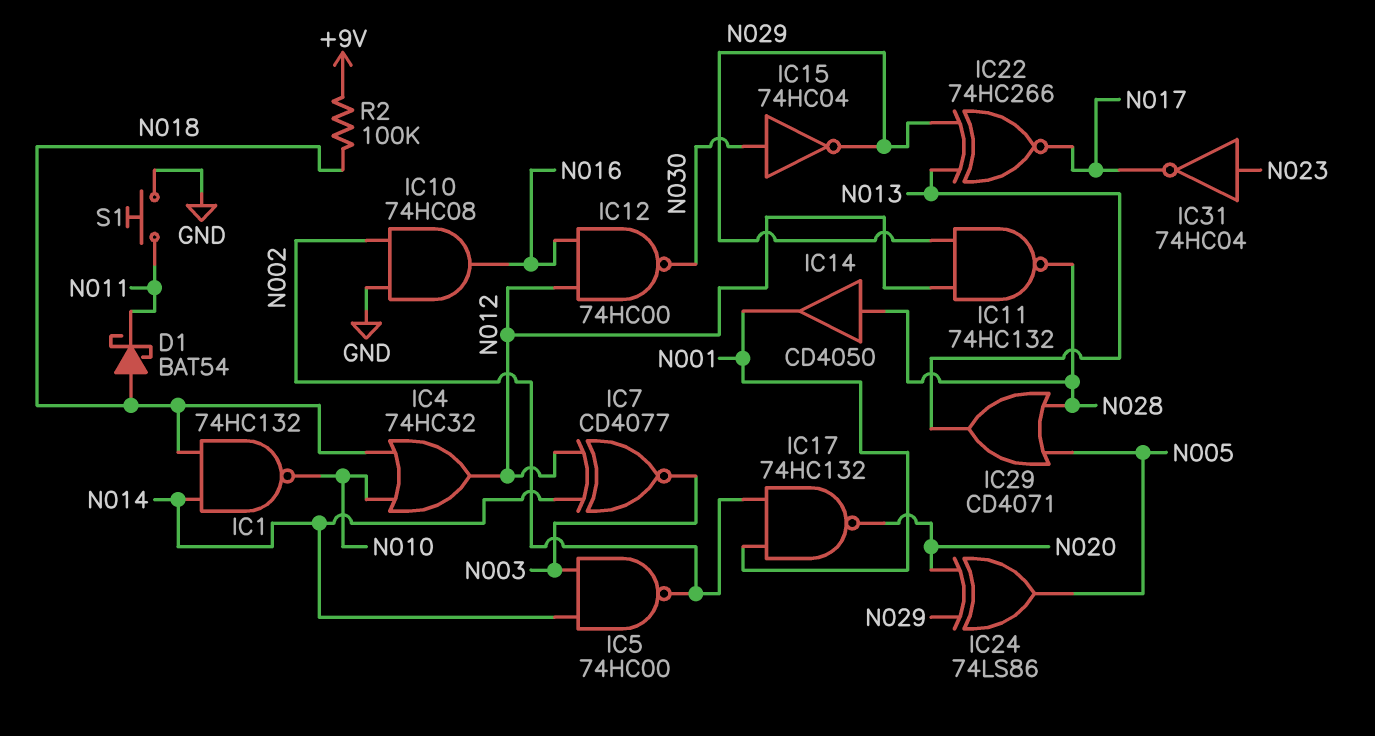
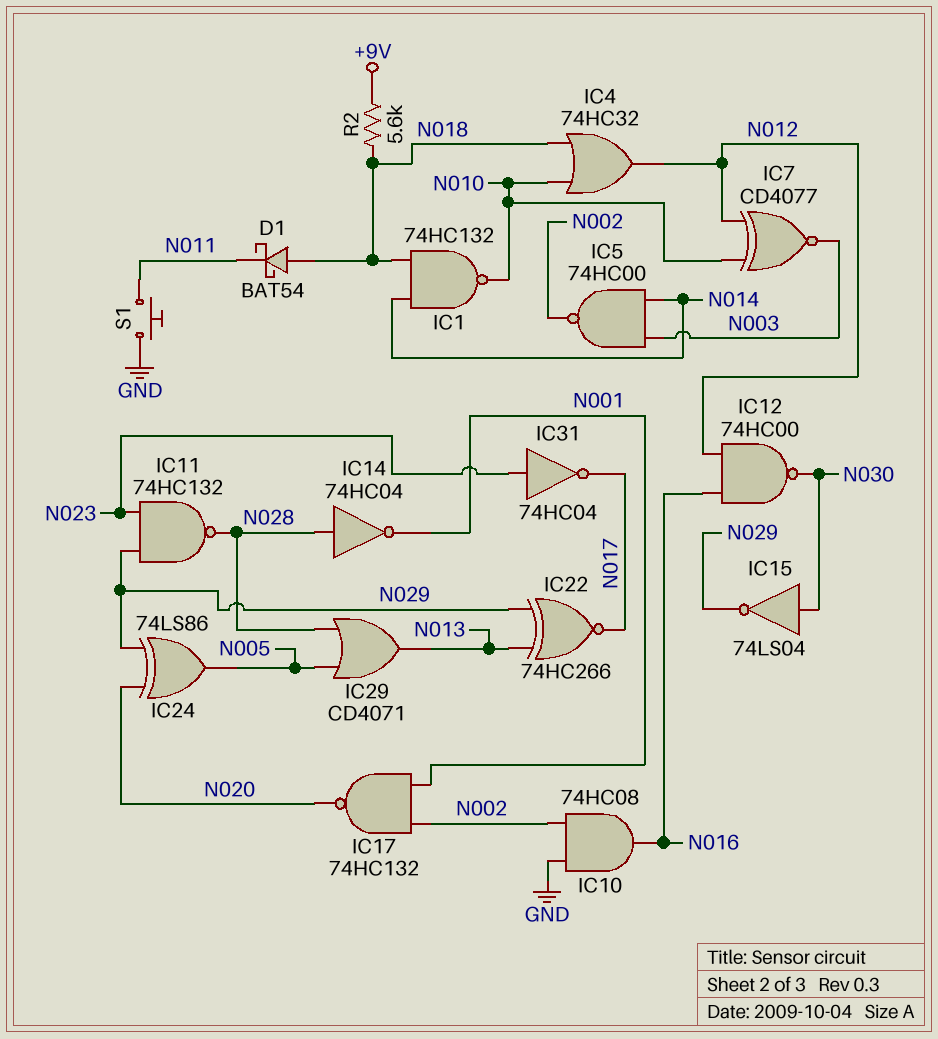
IC7: XNOR CD4077 (in N012, in N014, out N003) -> XNOR CD4077 (in N010, in N012, out N003)
IC11: NAND 74HC132 (in N012, in N029, out N028) -> NAND 74HC132 (in N023, in N029, out N028)
IC14: buffer CD4050 (in N028, out N001) -> NOT 74HC04 (in N028, out N001)
IC15: NOT 74HC04 (in N030, out N029) -> NOT 74LS04 (in N030, out N029)
R2: 100k (+9V, N018) -> 5.6k (+9V, N018)

